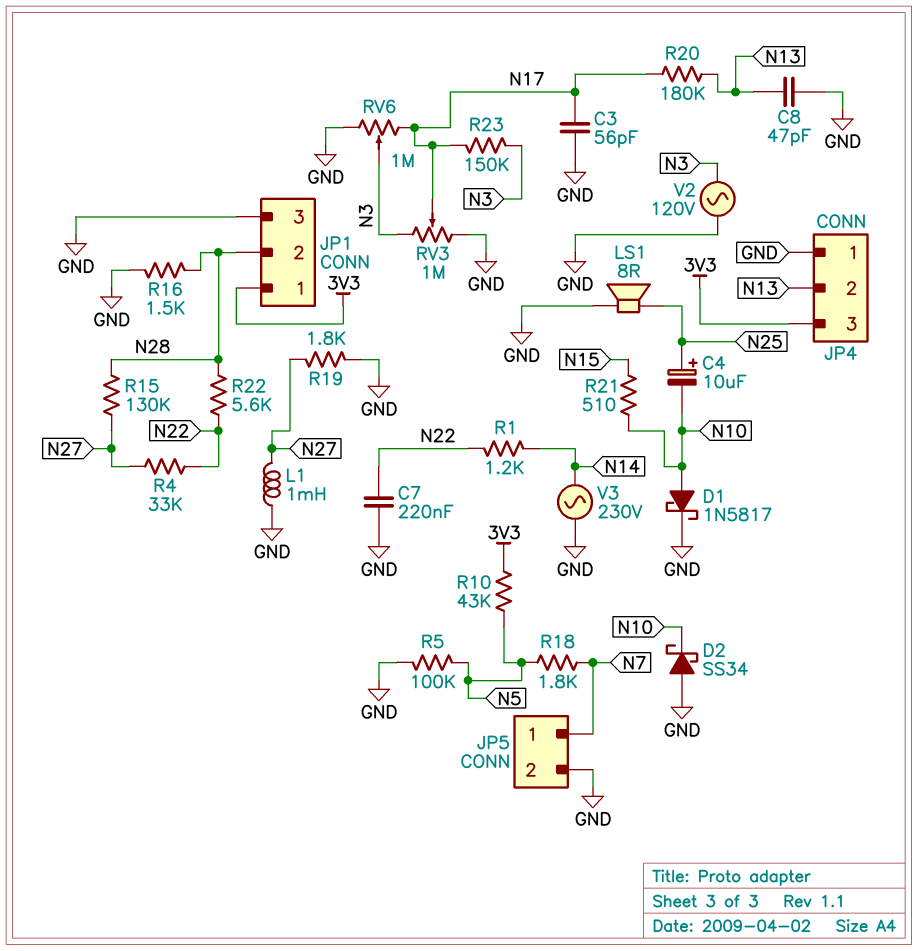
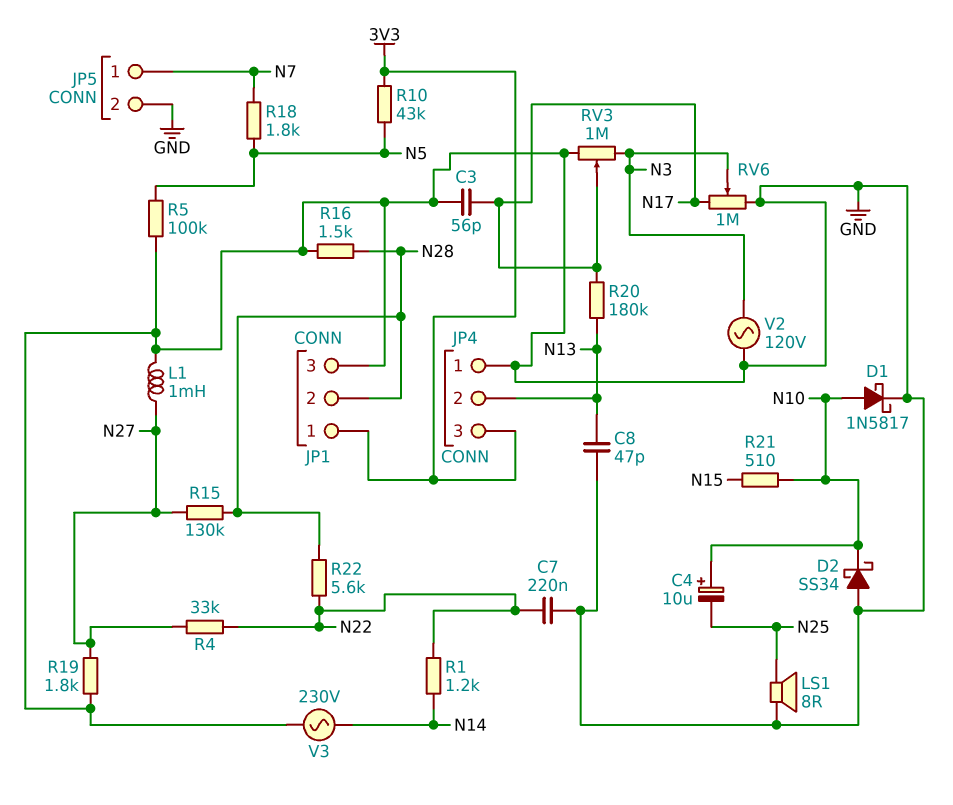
C4: 10uF (plus N25, minus N10) -> 10uF (plus N10, minus N25)
R23: 150k (N3, N17) -> none

